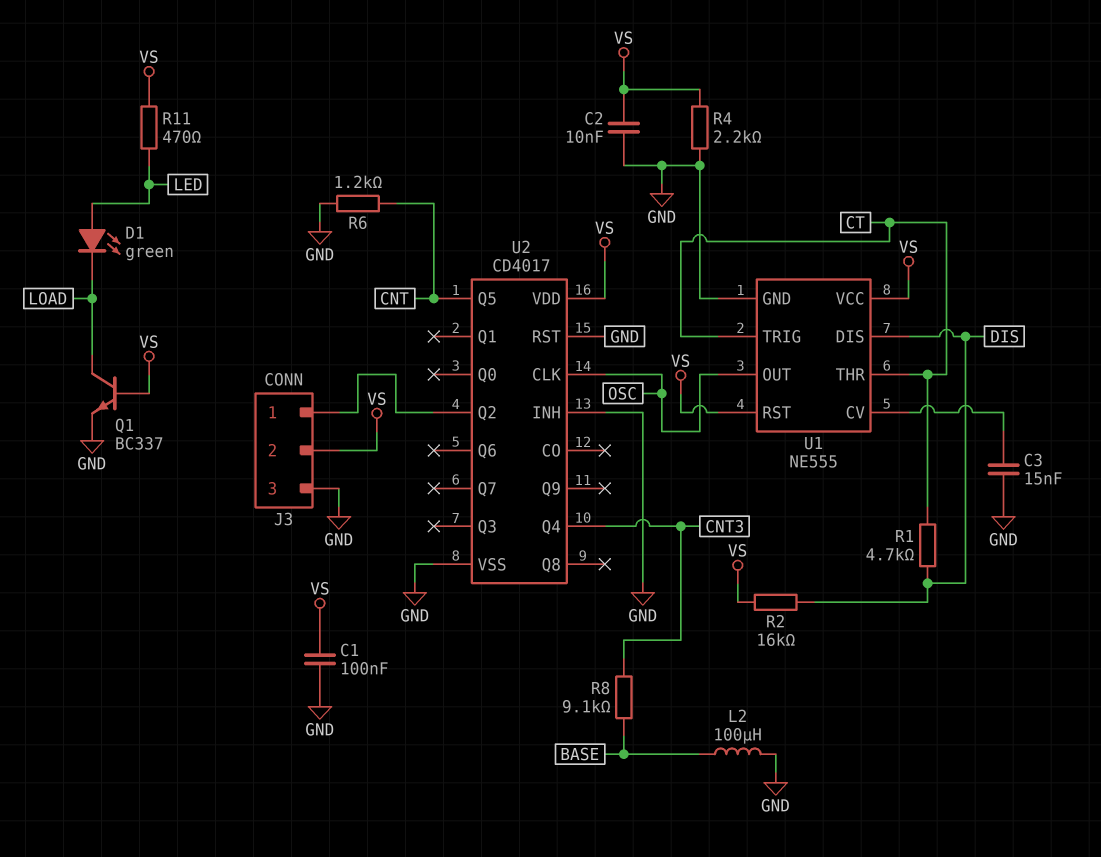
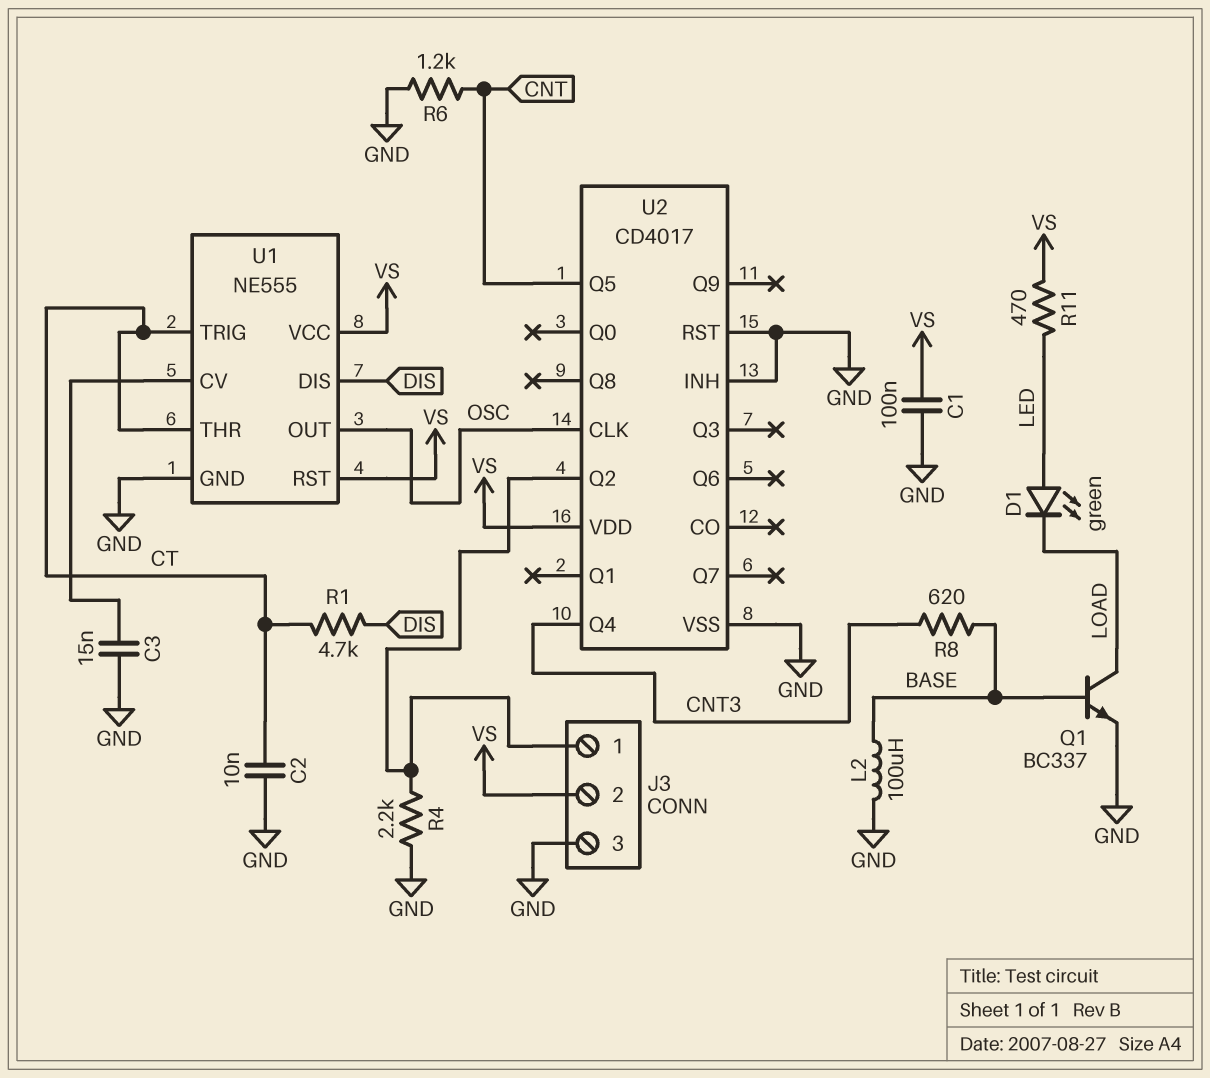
C2: 10nF (GND, VS) -> 10nF (CT, GND)
Q1: NPN BC337 (B VS, C LOAD, E GND) -> NPN BC337 (B BASE, C LOAD, E GND)
R2: 16k (DIS, VS) -> none
R4: 2.2k (GND, VS) -> 2.2k (GND, J3/1)
R8: 9.1k (BASE, CNT3) -> 620 (BASE, CNT3)

